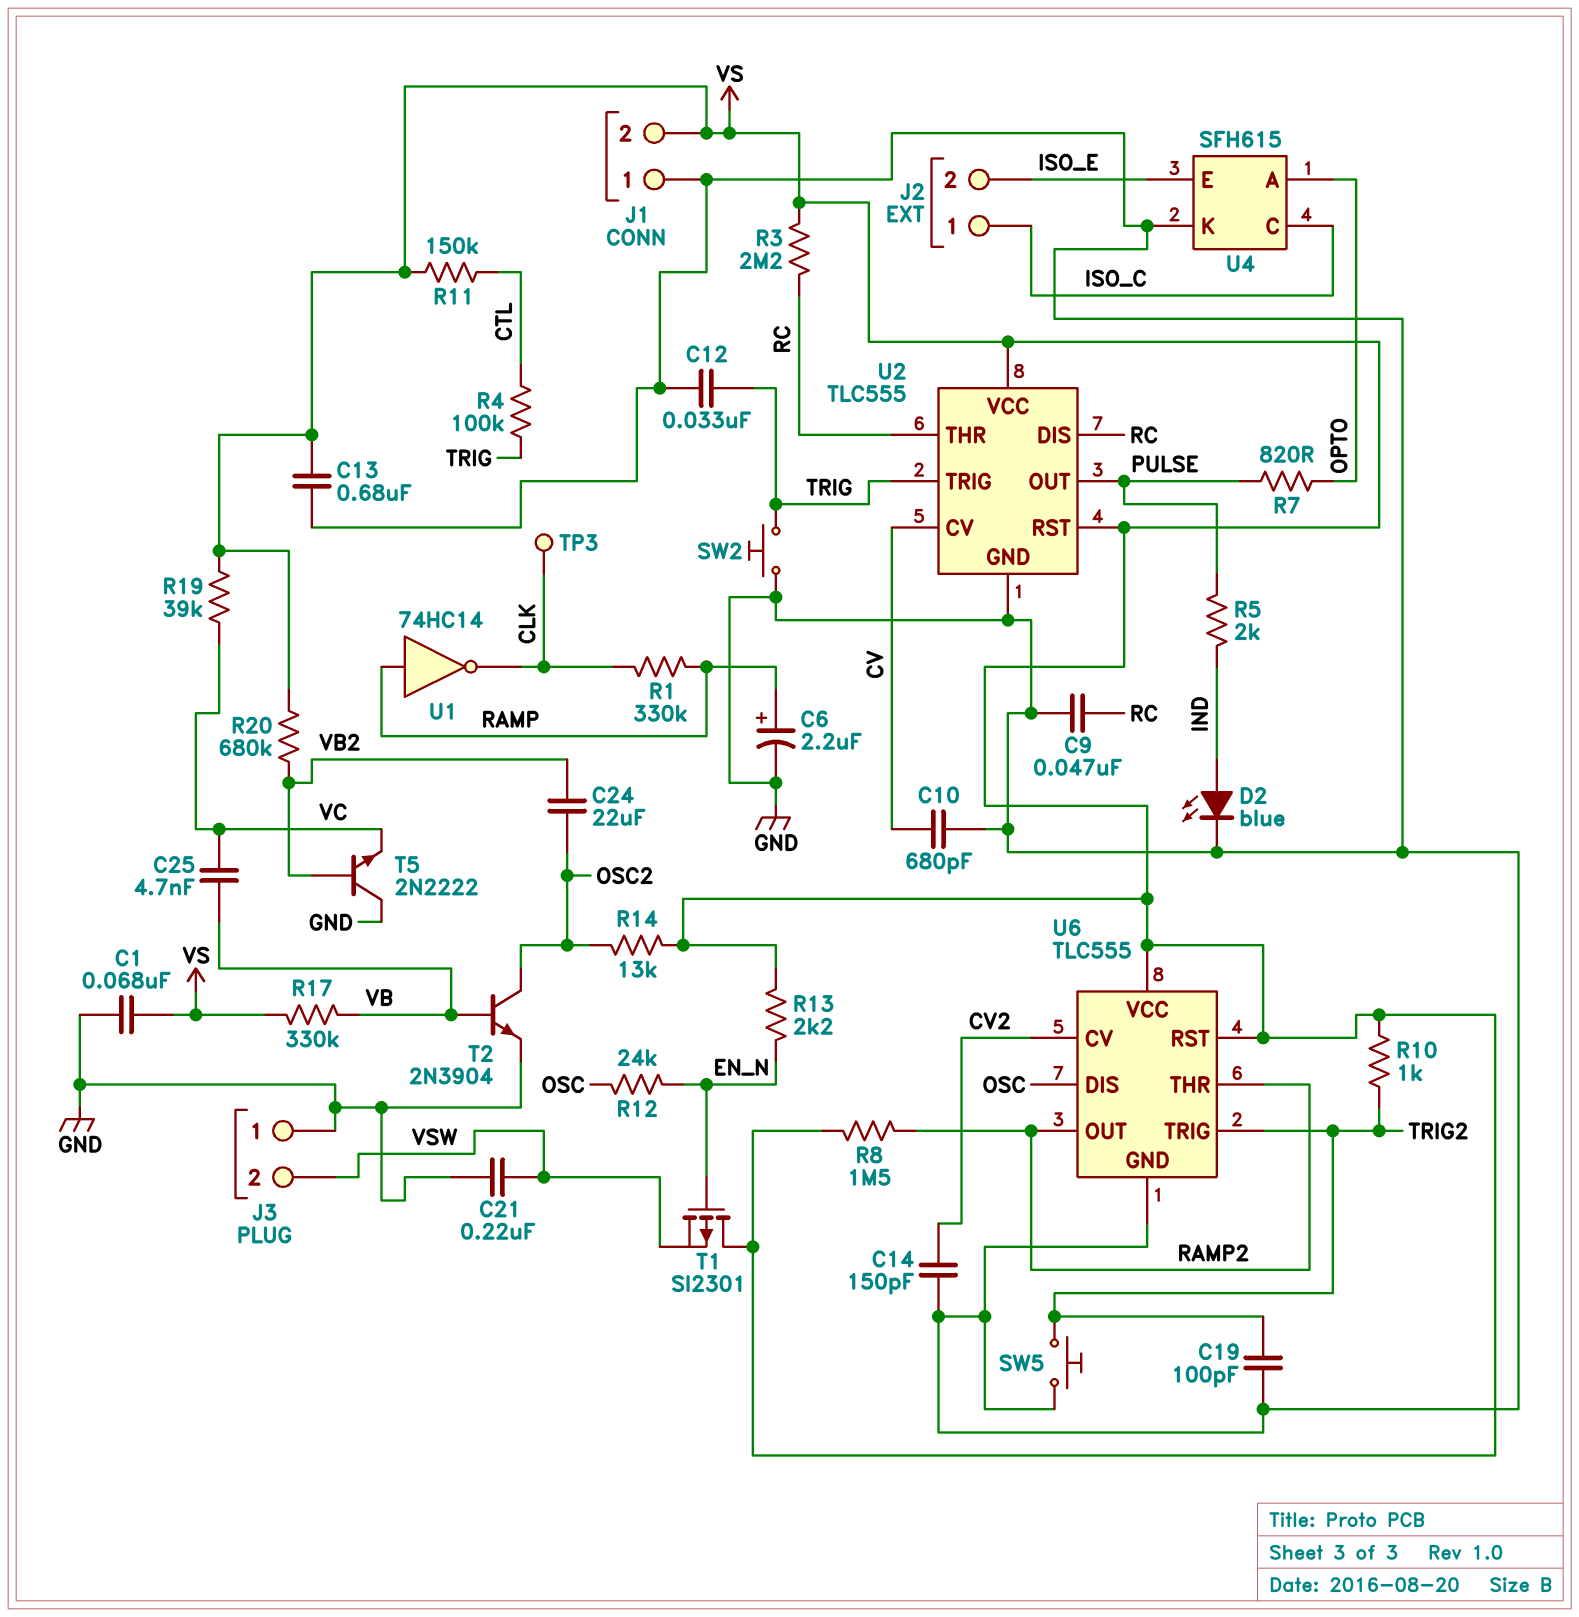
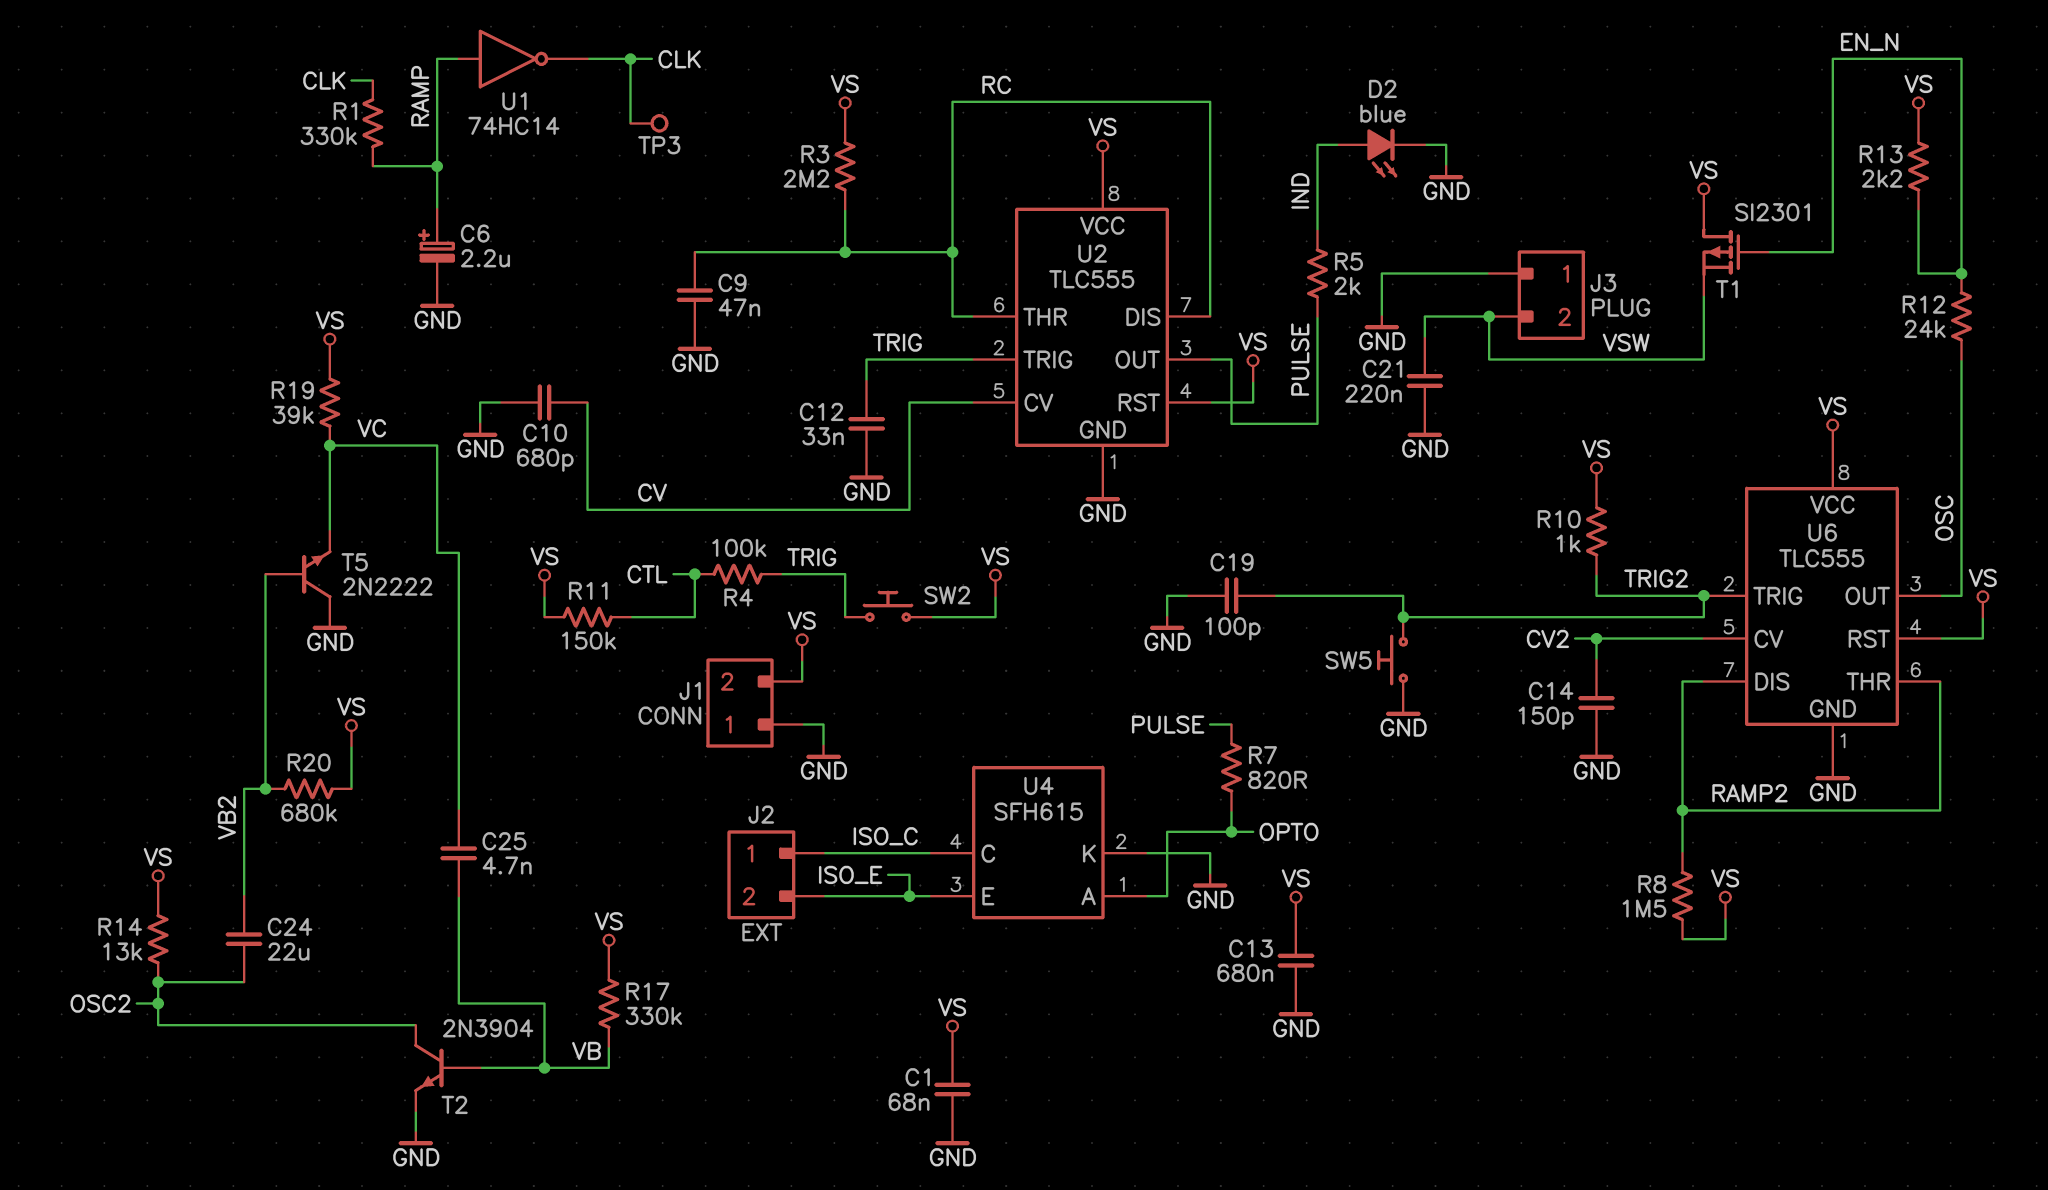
SW2: button (GND, TRIG) -> button (TRIG, VS)
U6 pin DIS: OSC -> RAMP2
U6 pin OUT: RAMP2 -> OSC

